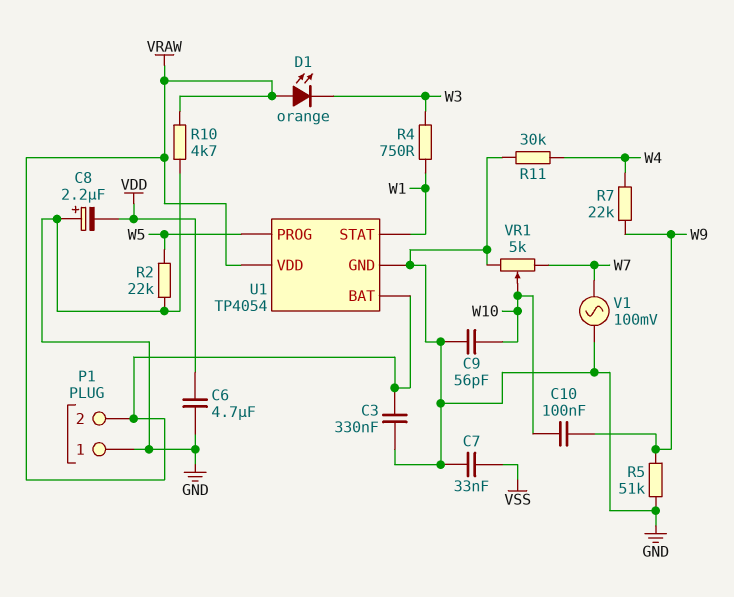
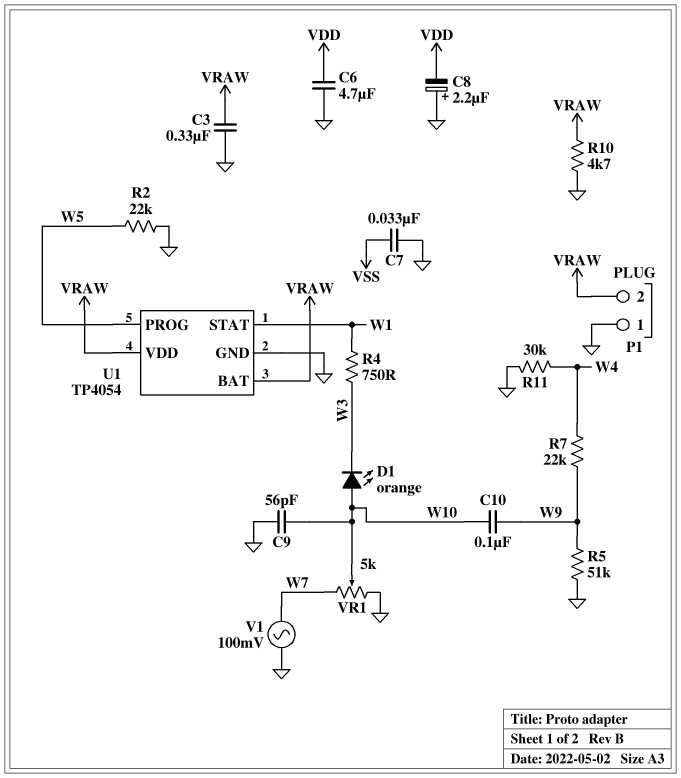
D1: LED orange (A VRAW, K W3) -> LED orange (A W10, K W3)

